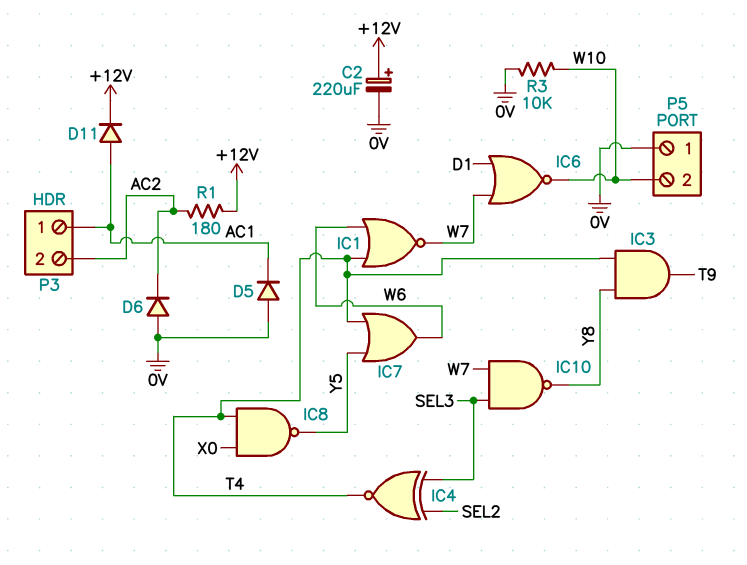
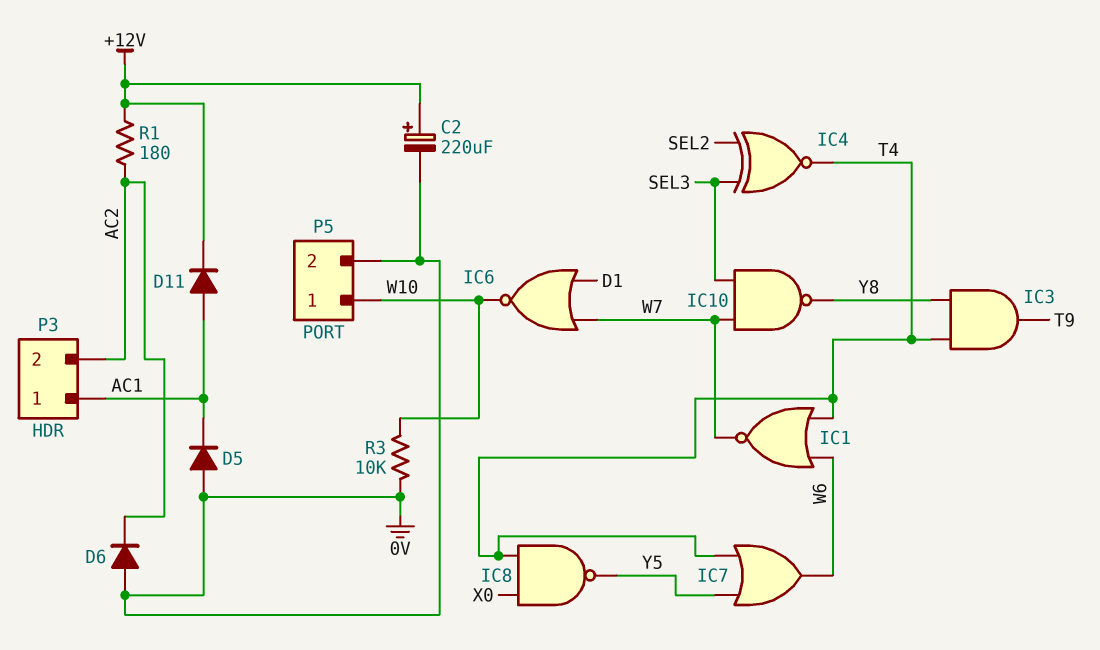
P5 pin 1: 0V -> W10
P5 pin 2: W10 -> 0V

